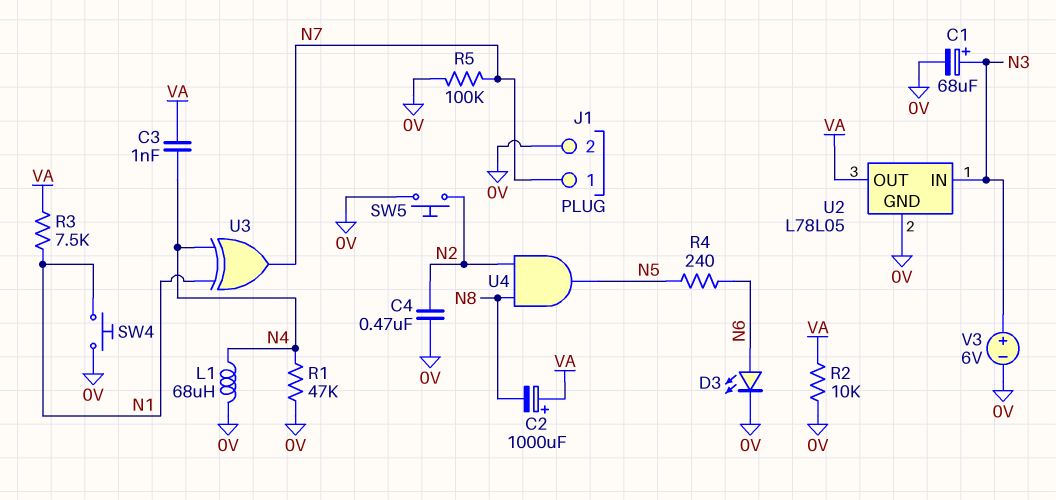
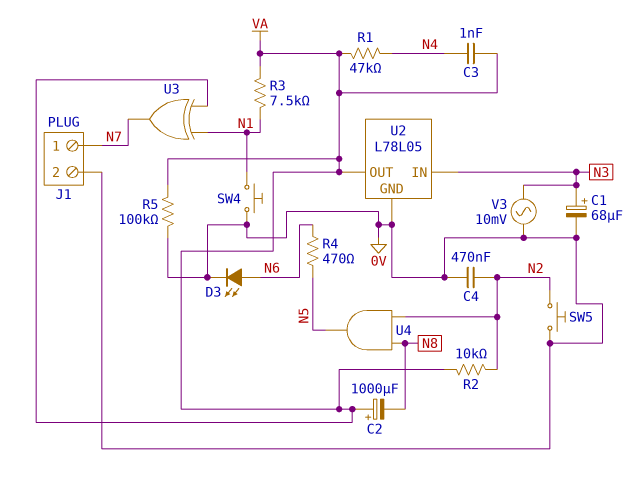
L1: 68uH (0V, N4) -> none
R1: 47k (0V, N4) -> 47k (N4, VA)
R2: 10k (0V, VA) -> 10k (N2, VA)
R4: 240 (N5, N6) -> 470 (N5, N6)
R5: 100k (0V, N7) -> 100k (0V, VA)
U3: XOR (in N1, in N4, out N7) -> XOR (in N1, in VA, out N7)
V3: 6V (plus N3, minus 0V) -> AC 10mV (0V, N3)

